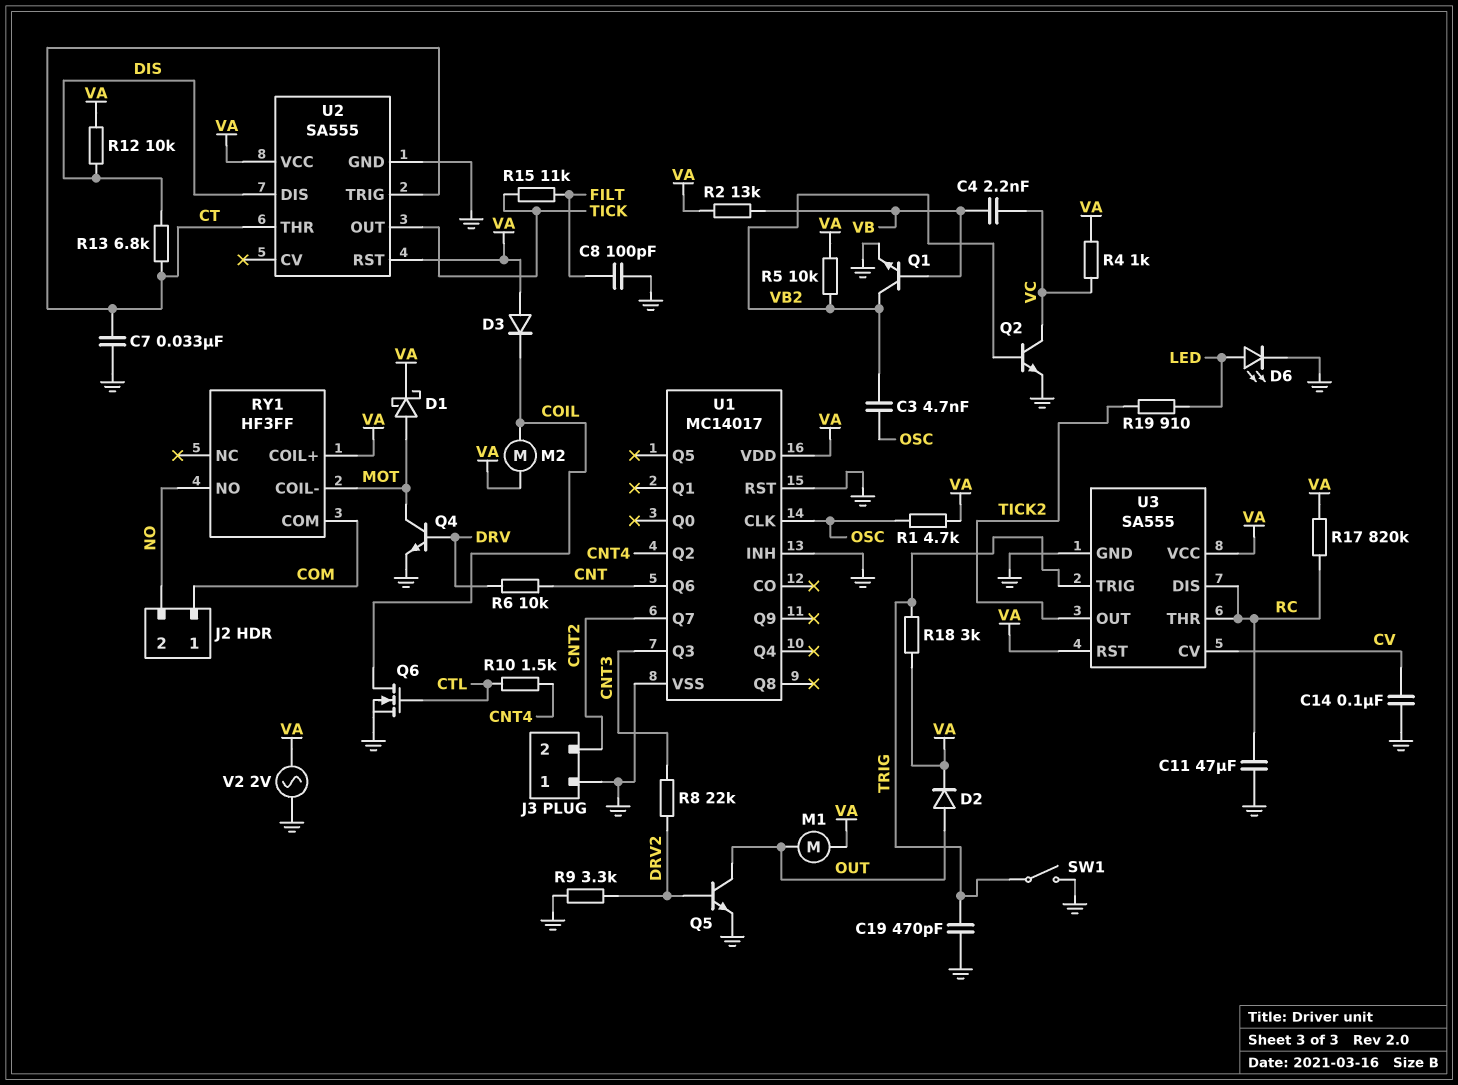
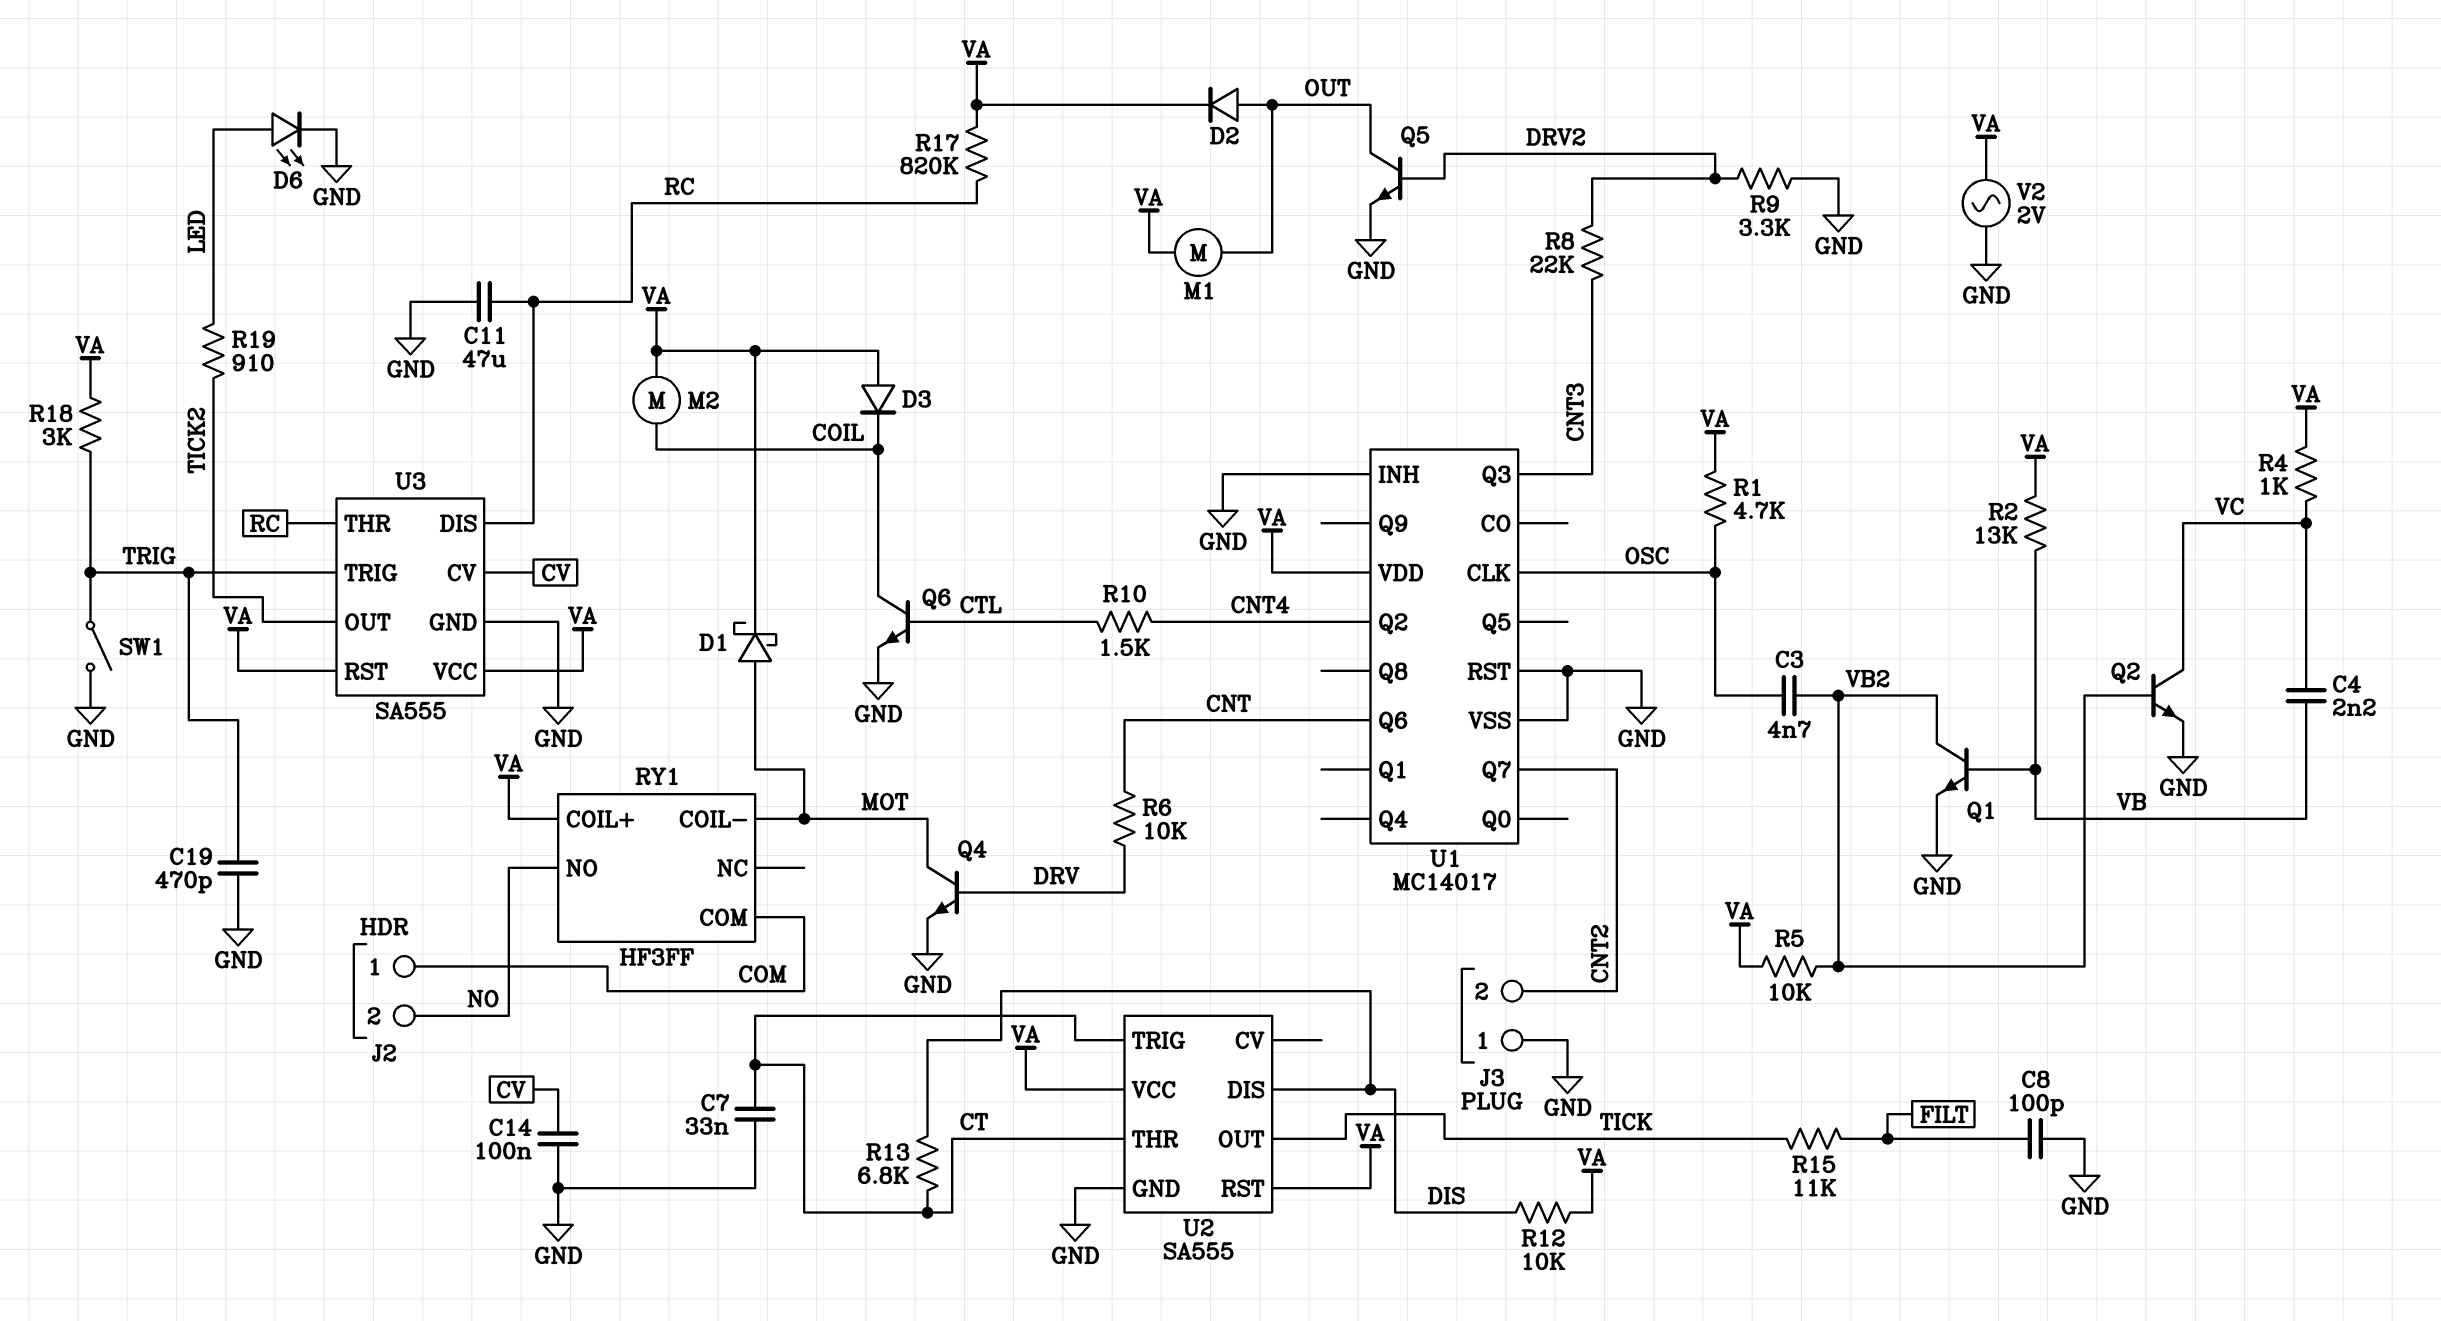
Q6: NMOS (G CTL, D COIL, S GND) -> NPN (B CTL, C COIL, E GND)

